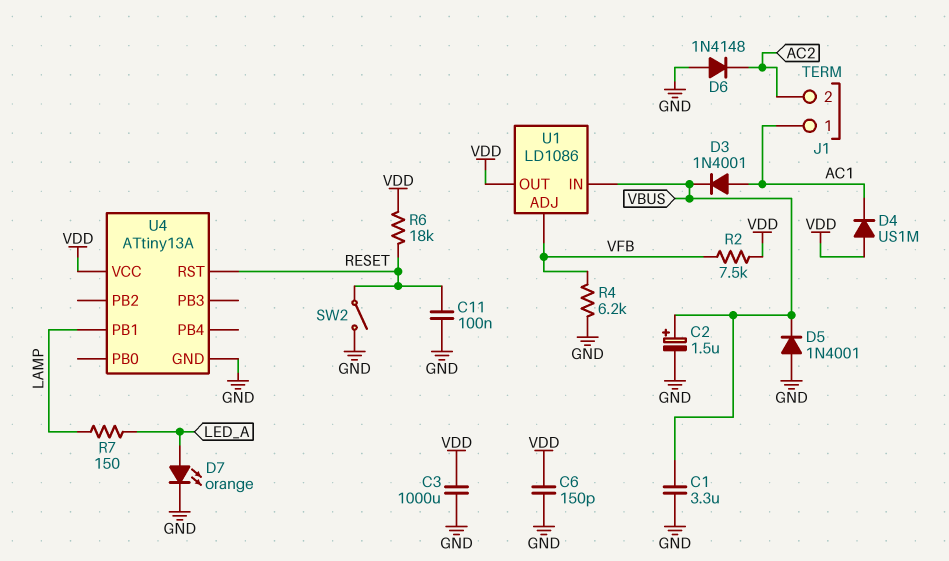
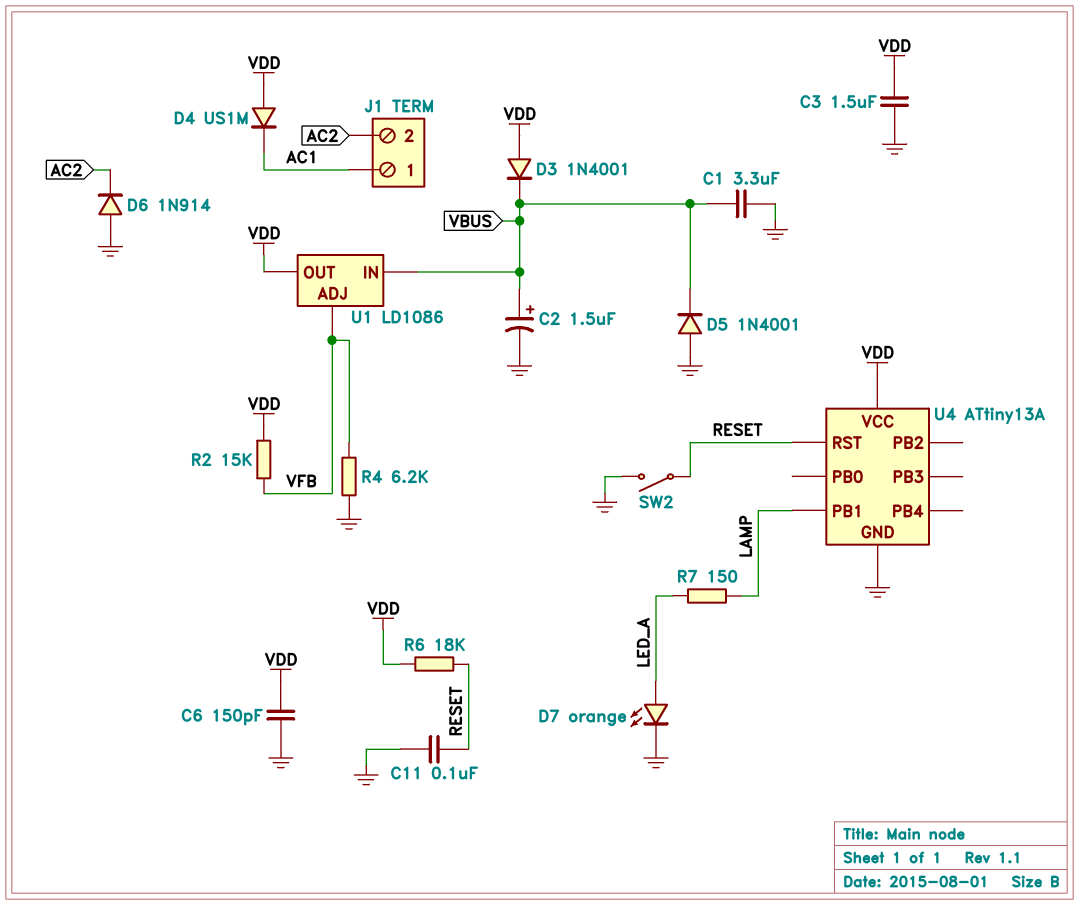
C3: 1000uF (GND, VDD) -> 1.5uF (GND, VDD)
D3: diode 1N4001 (A AC1, K VBUS) -> diode 1N4001 (A VDD, K VBUS)
D6: diode 1N4148 (A GND, K AC2) -> diode 1N914 (A GND, K AC2)
R2: 7.5k (VDD, VFB) -> 15k (VDD, VFB)

